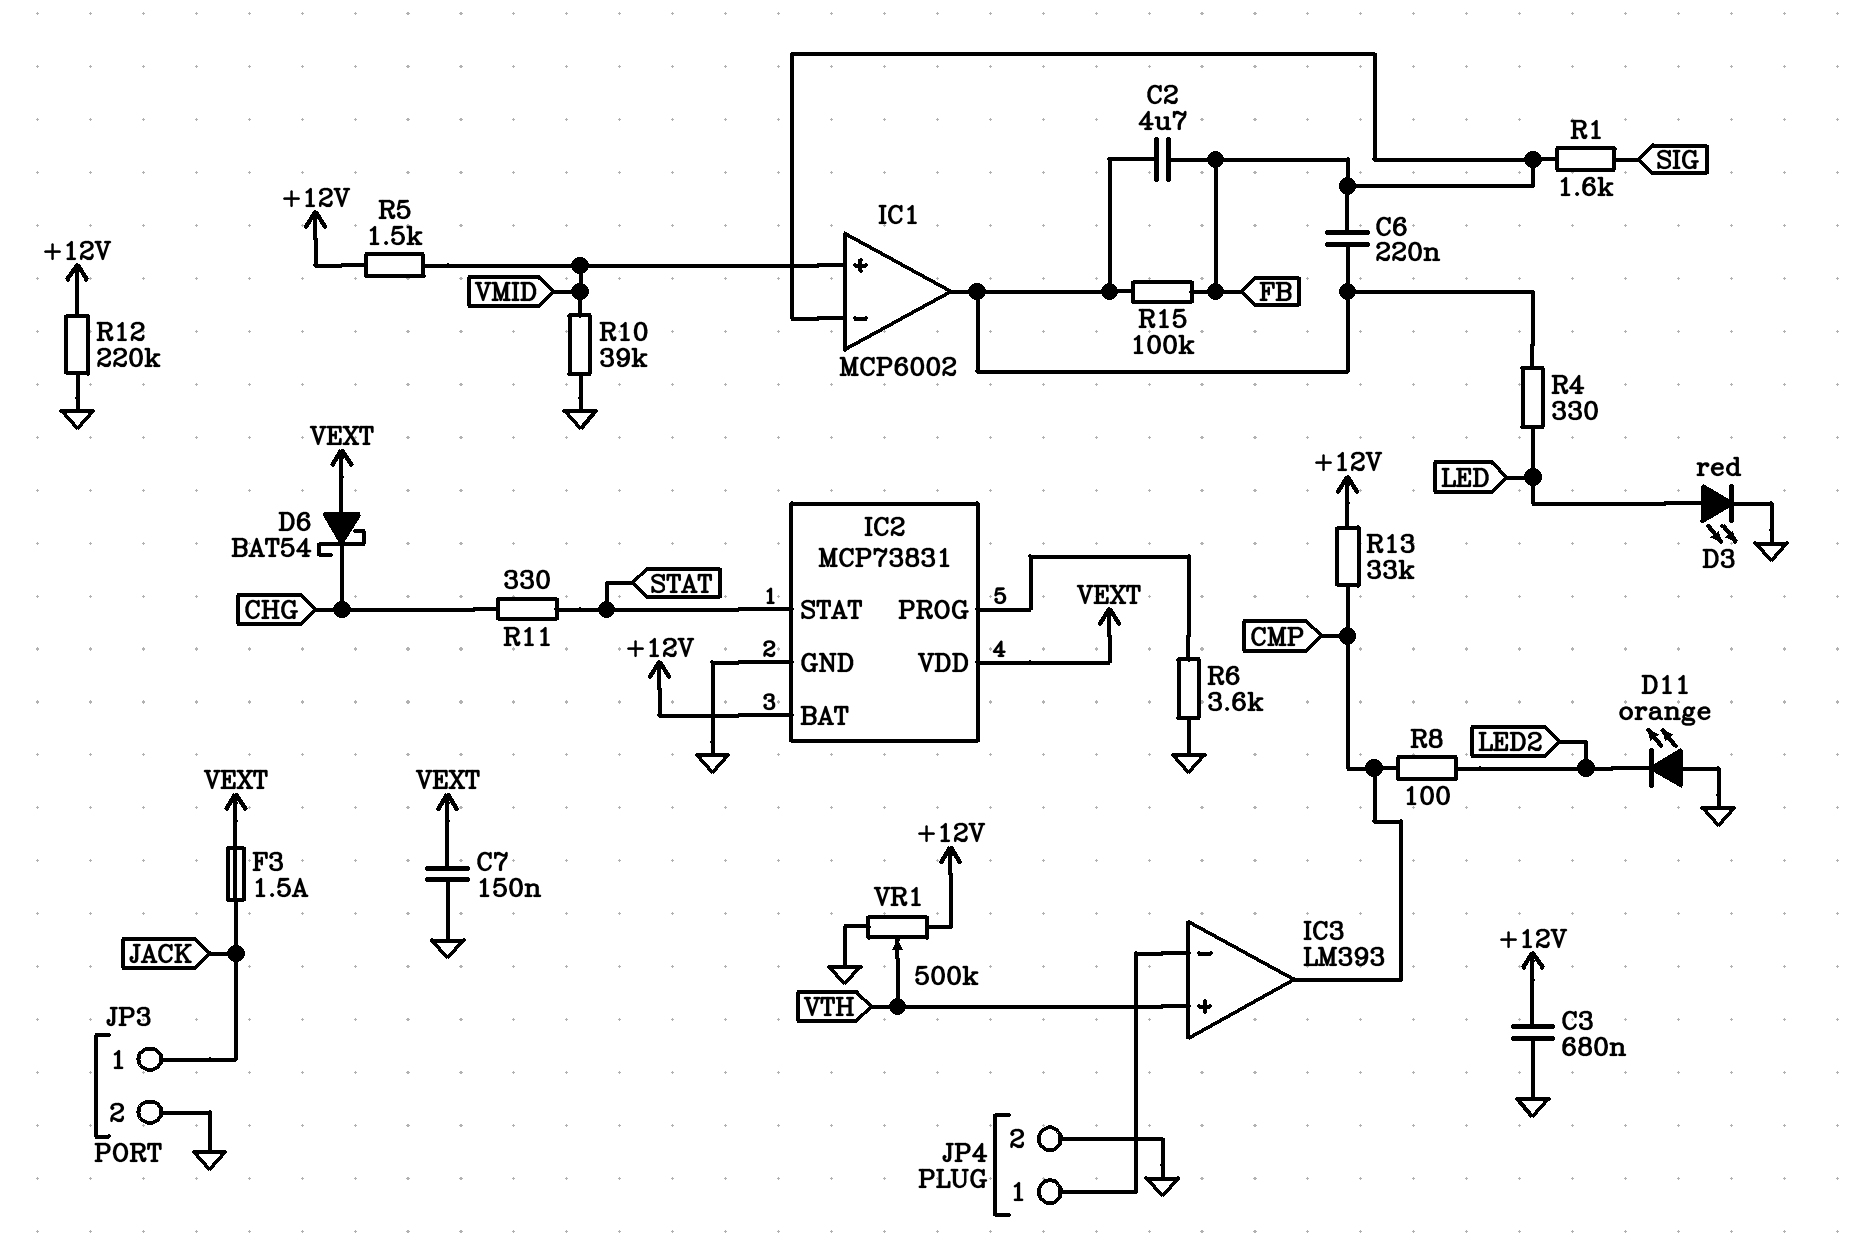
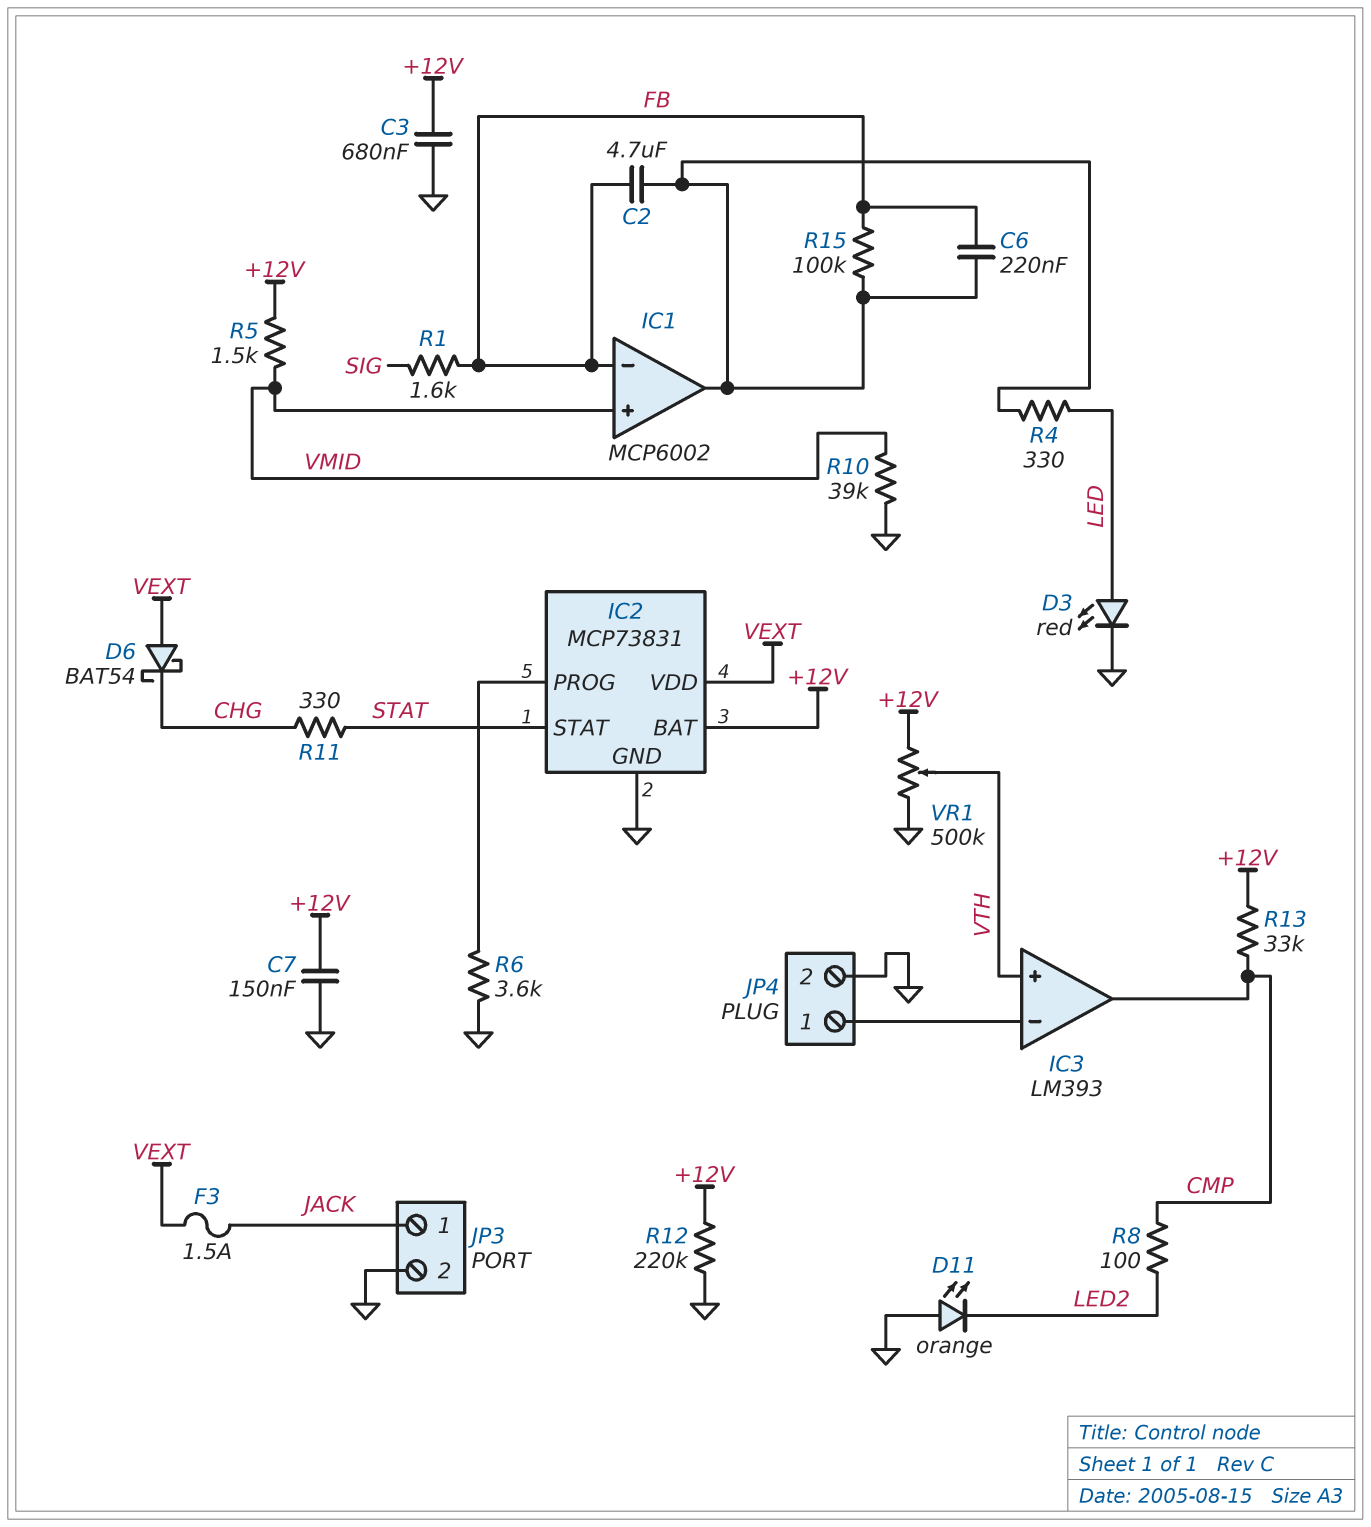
C7: 150nF (GND, VEXT) -> 150nF (+12V, GND)

